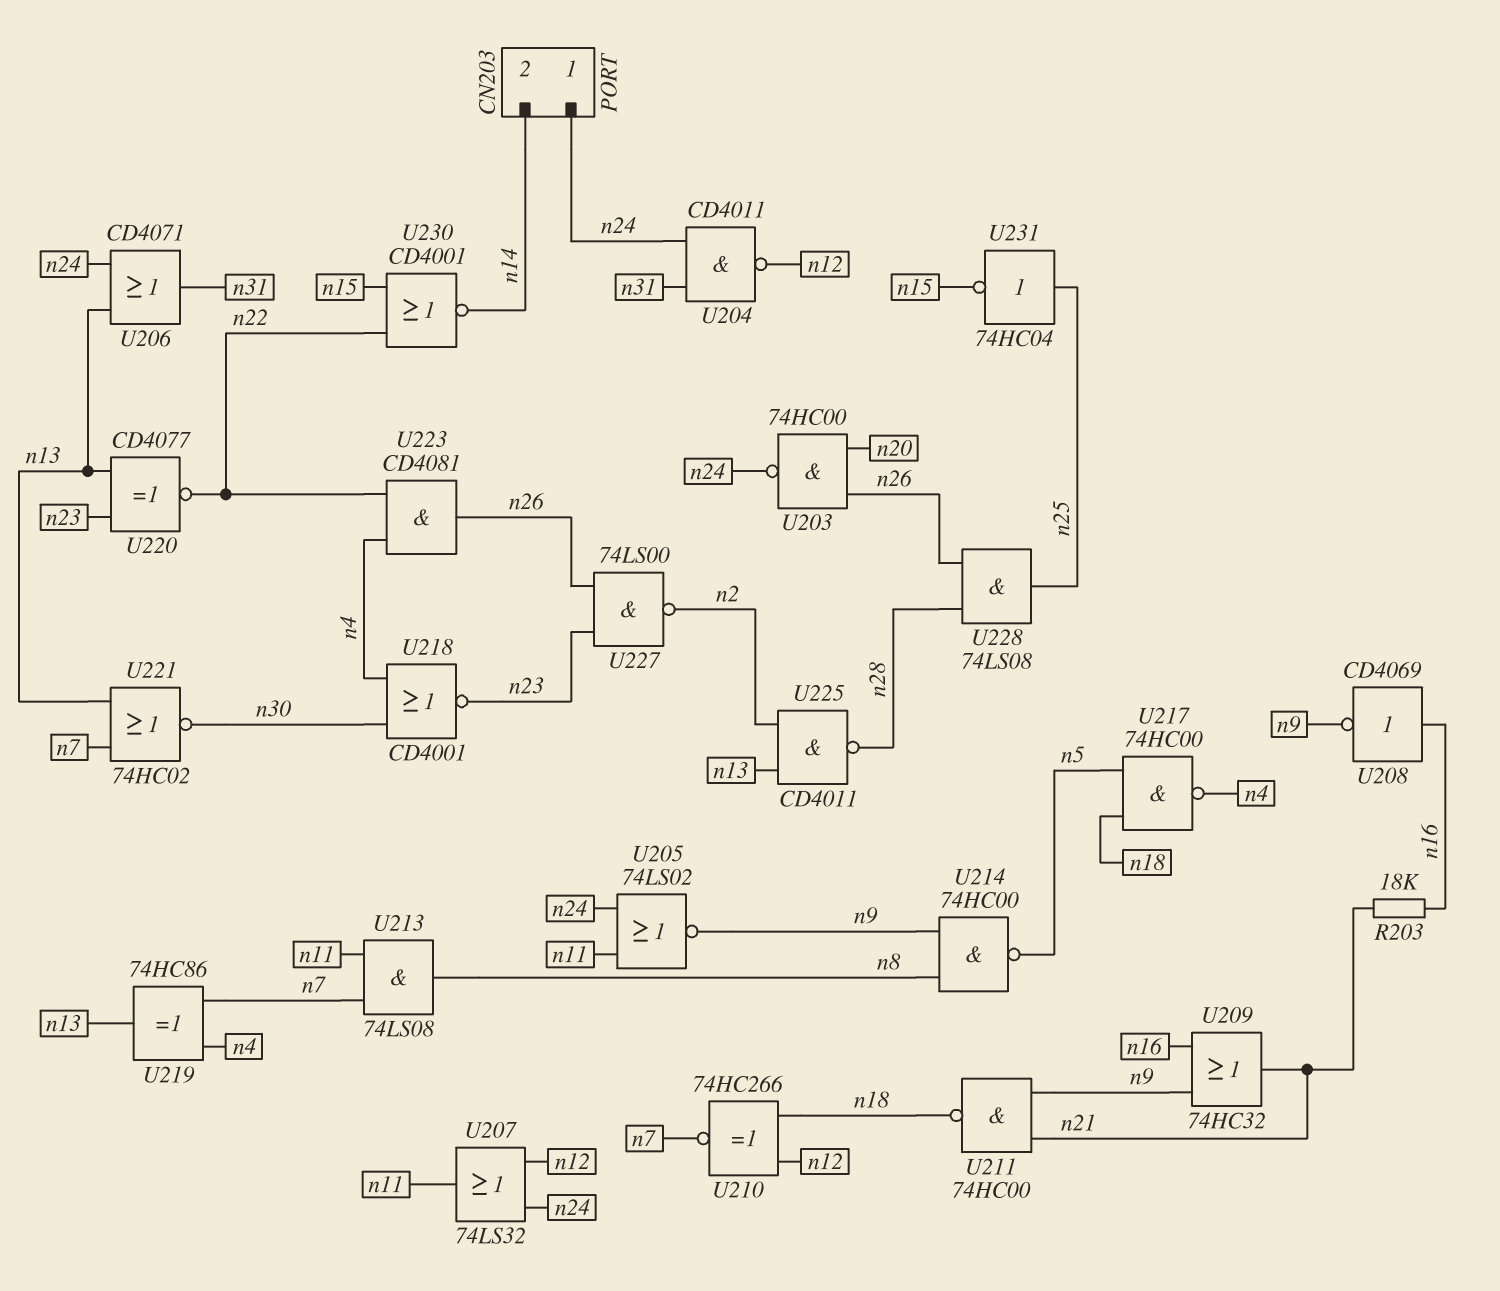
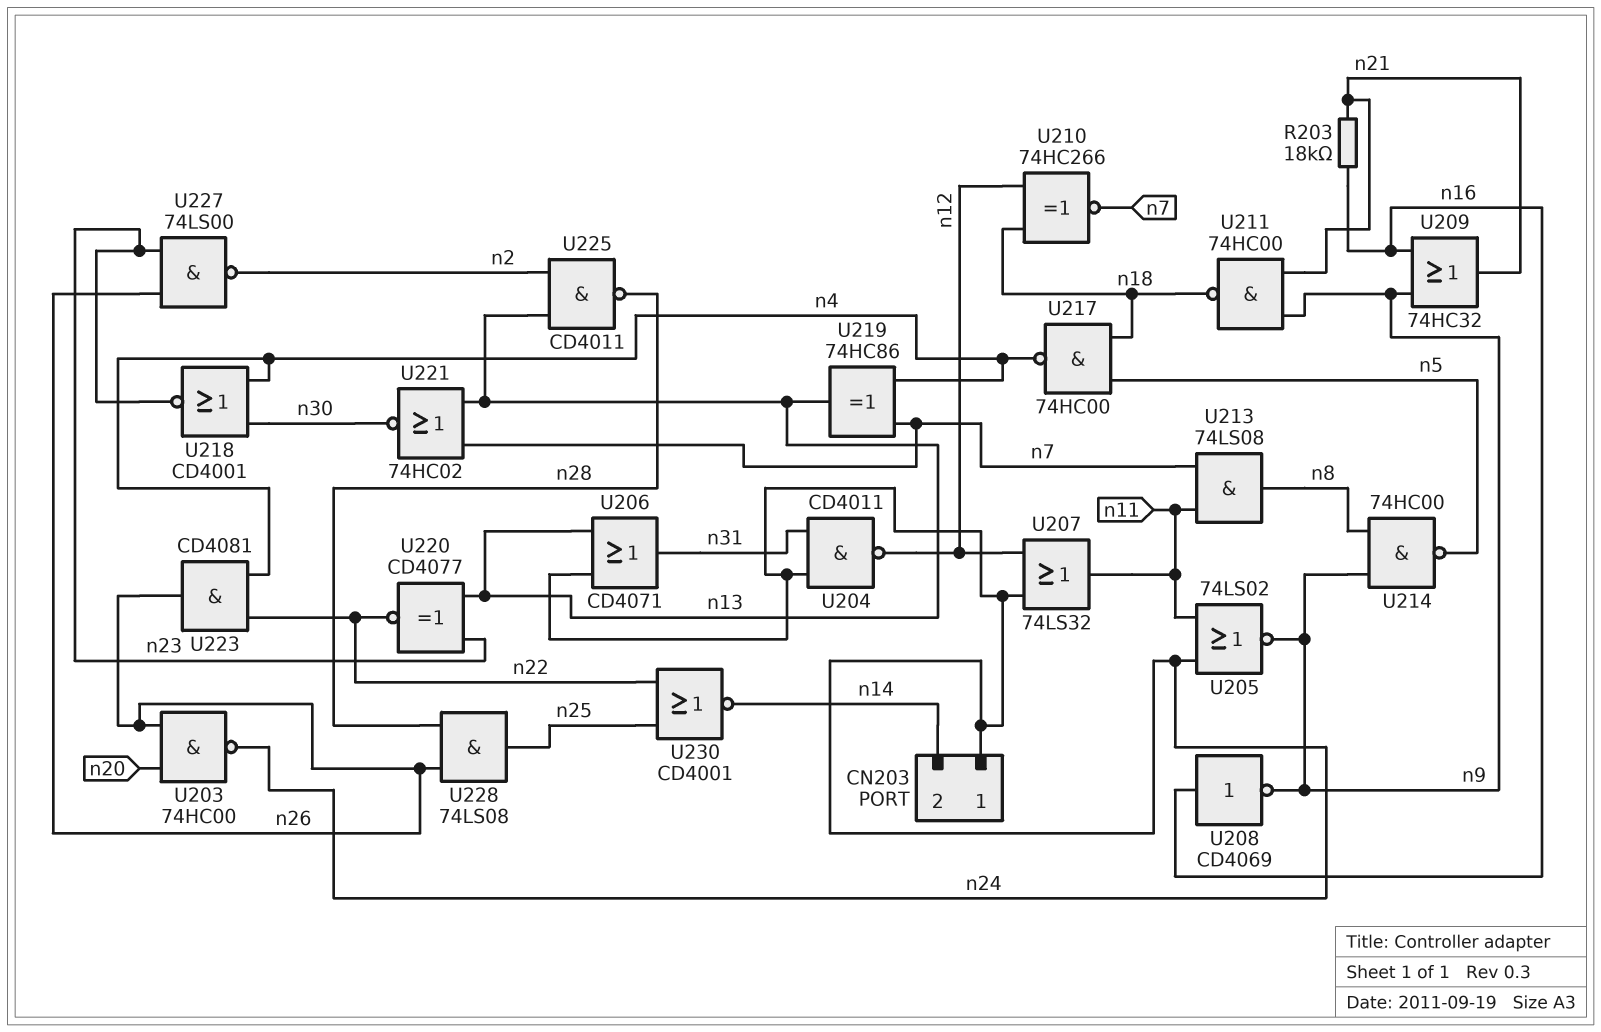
U230: NOR CD4001 (in n15, in n22, out n14) -> NOR CD4001 (in n22, in n25, out n14)
U231: NOT 74HC04 (in n25, out n15) -> none

